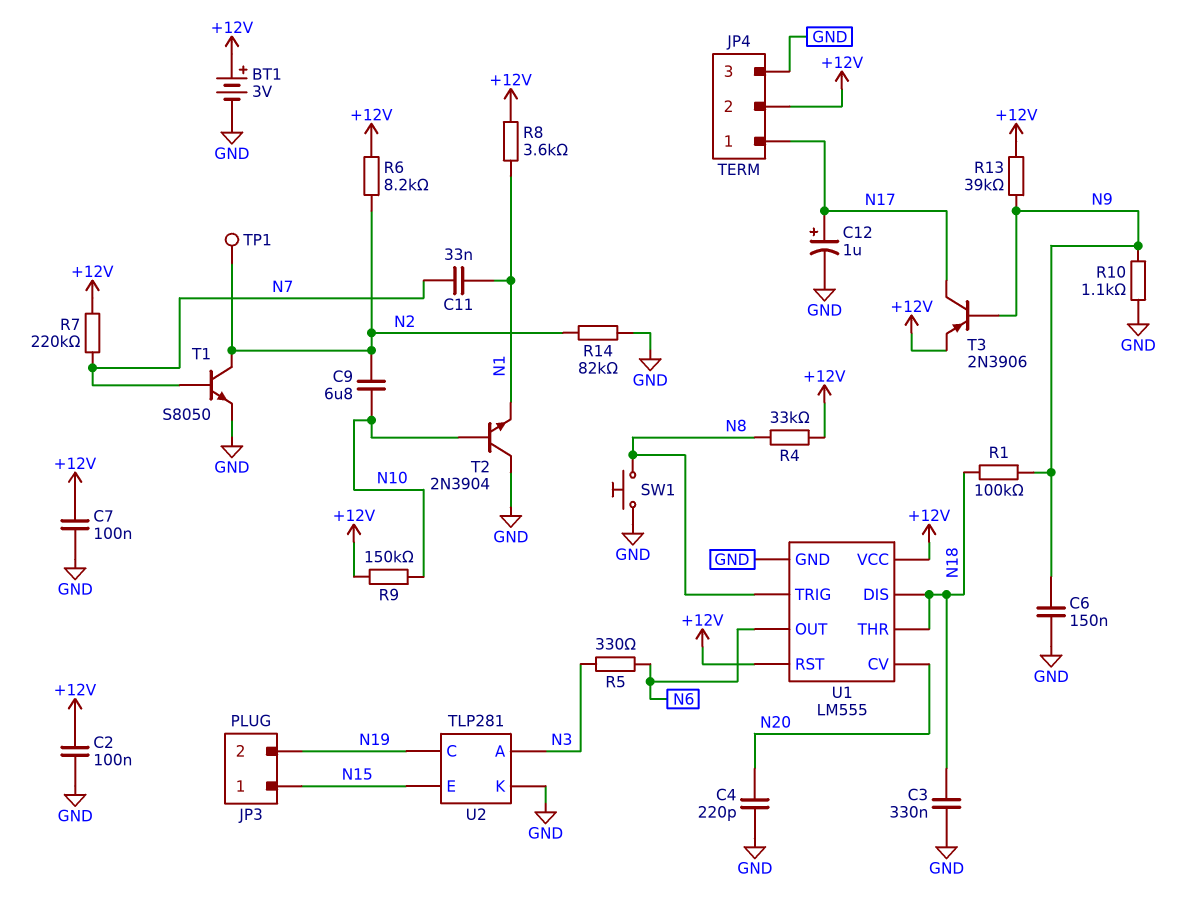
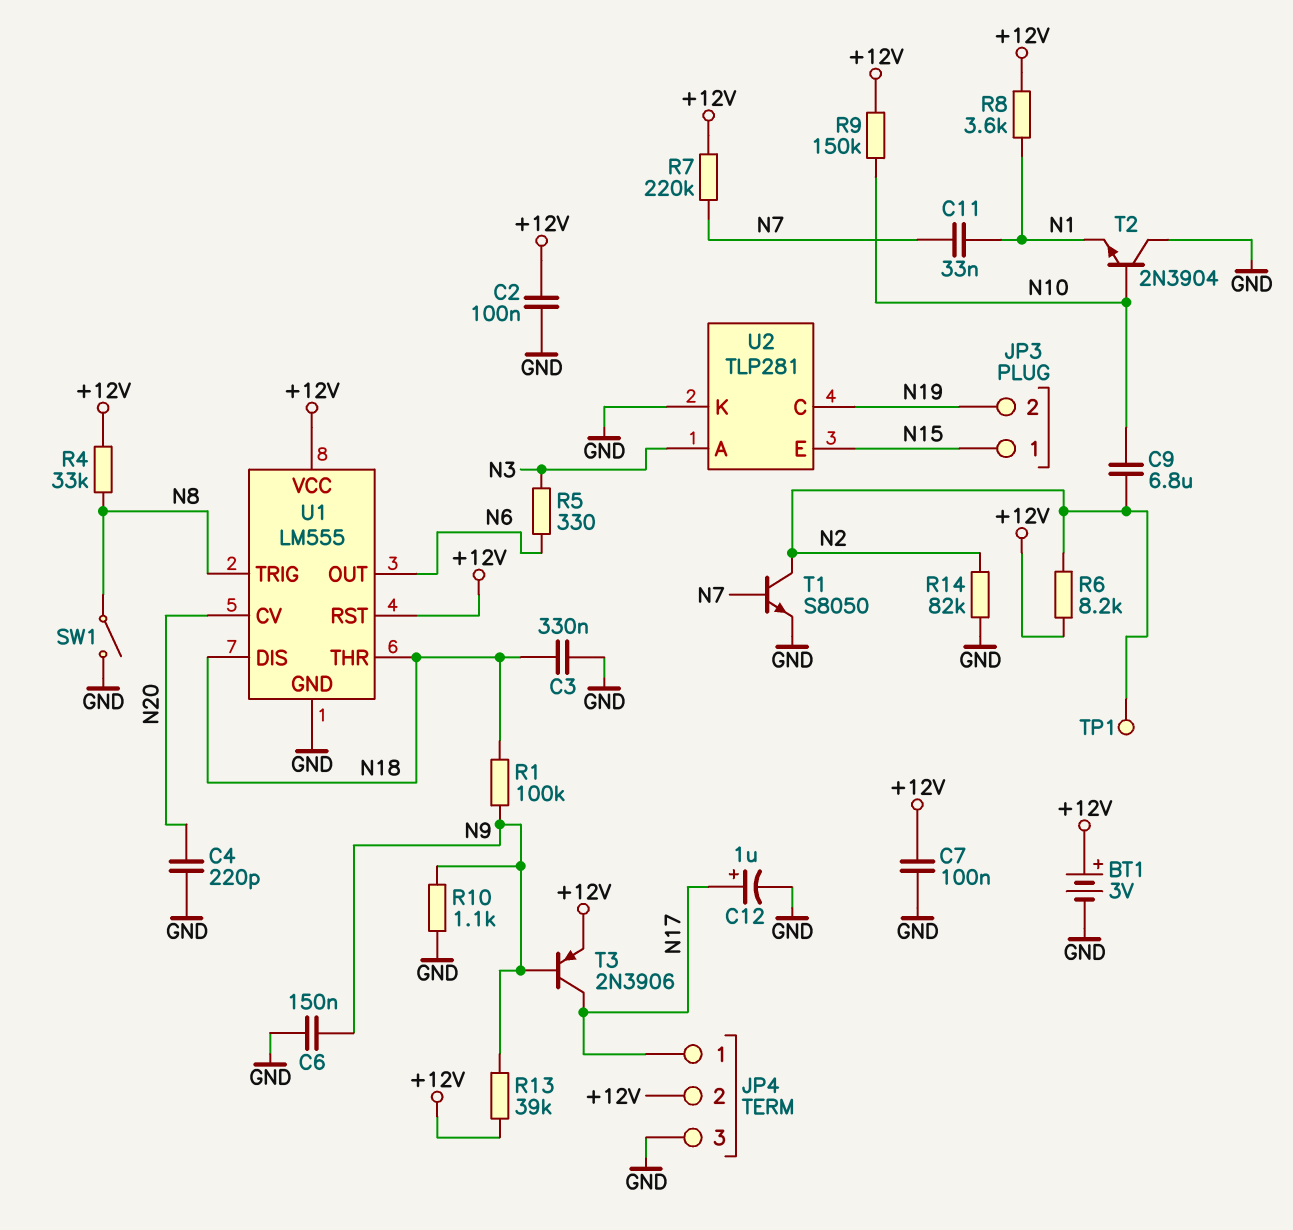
SW1: button (GND, N8) -> switch (GND, N8)

